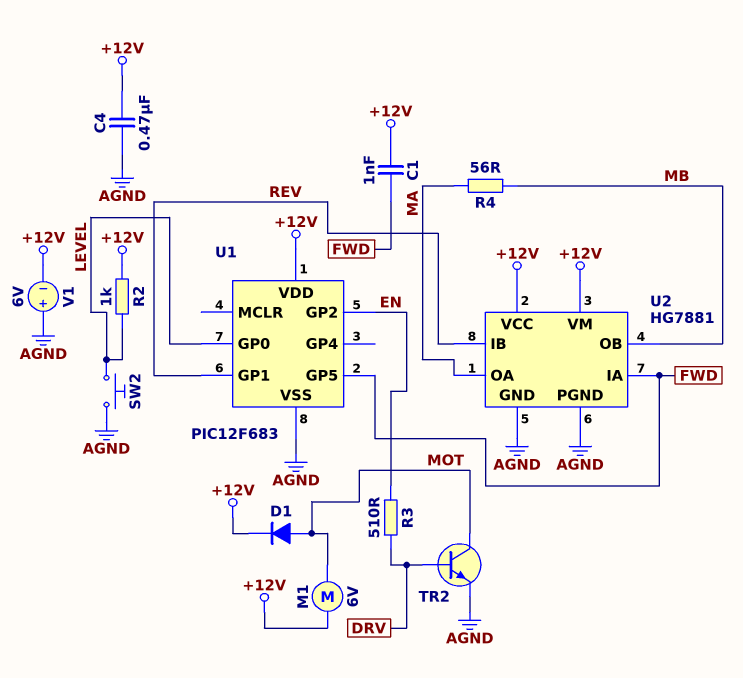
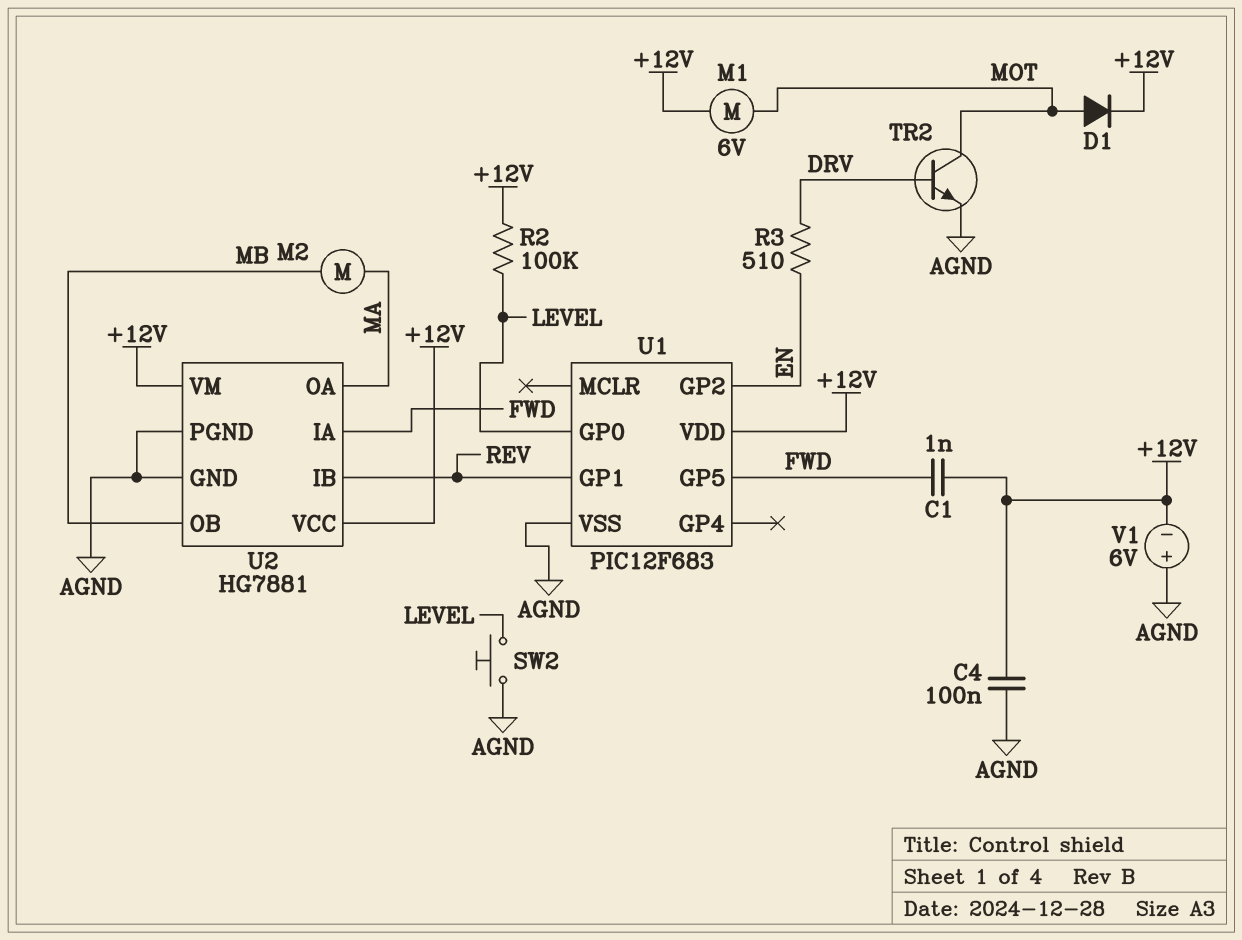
C4: 470nF (+12V, AGND) -> 100nF (+12V, AGND)
M2: none -> motor (MA, MB)
R2: 1k (+12V, LEVEL) -> 100k (+12V, LEVEL)
R4: 56 (MA, MB) -> none

